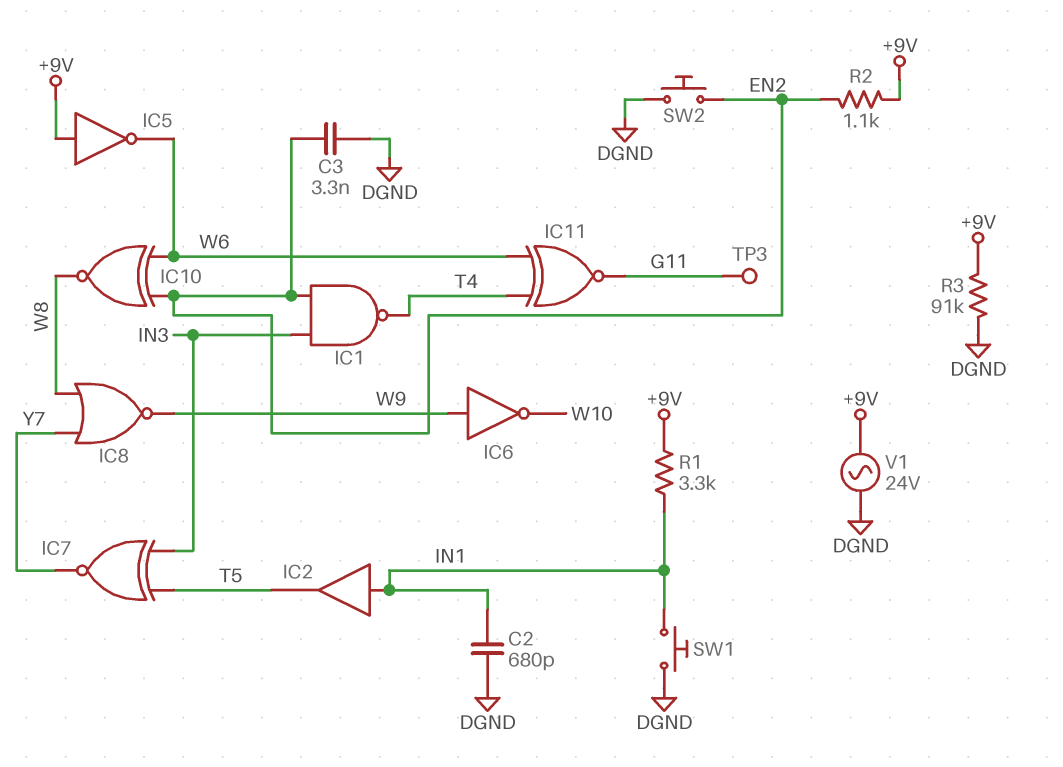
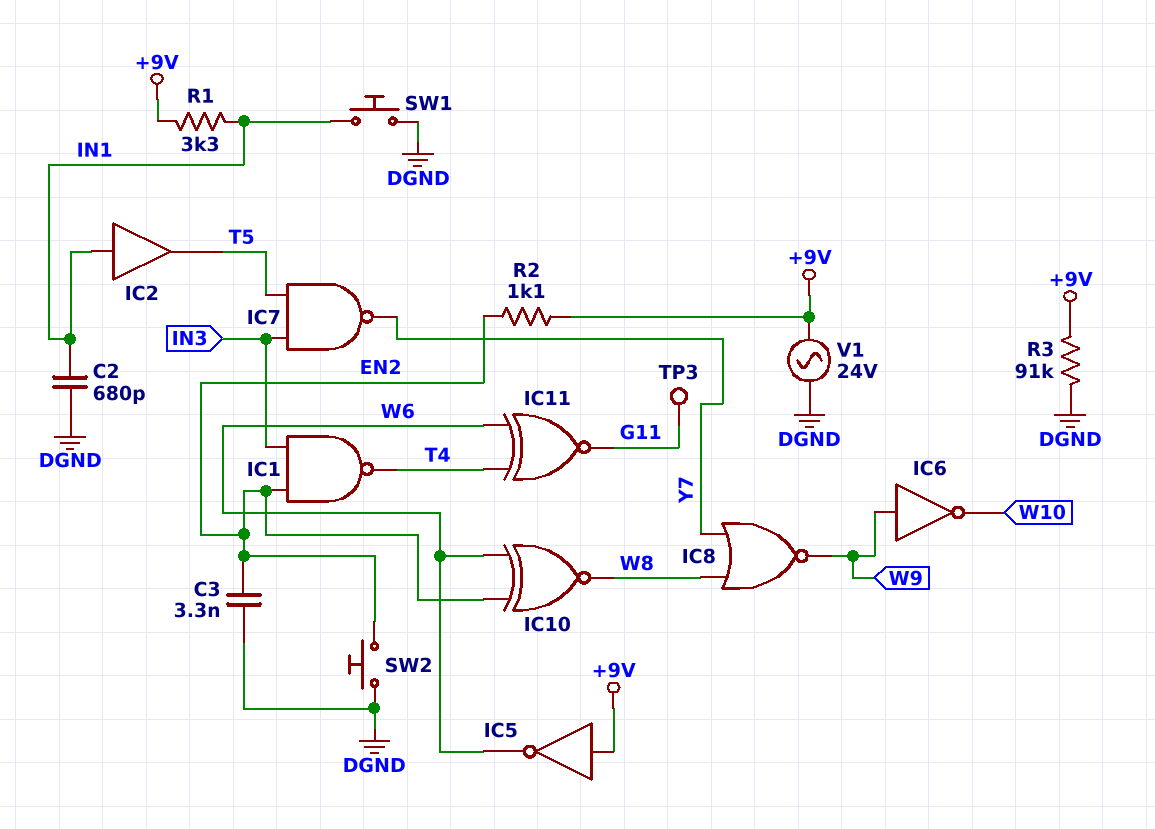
IC7: XNOR (in IN3, in T5, out Y7) -> NAND (in IN3, in T5, out Y7)

